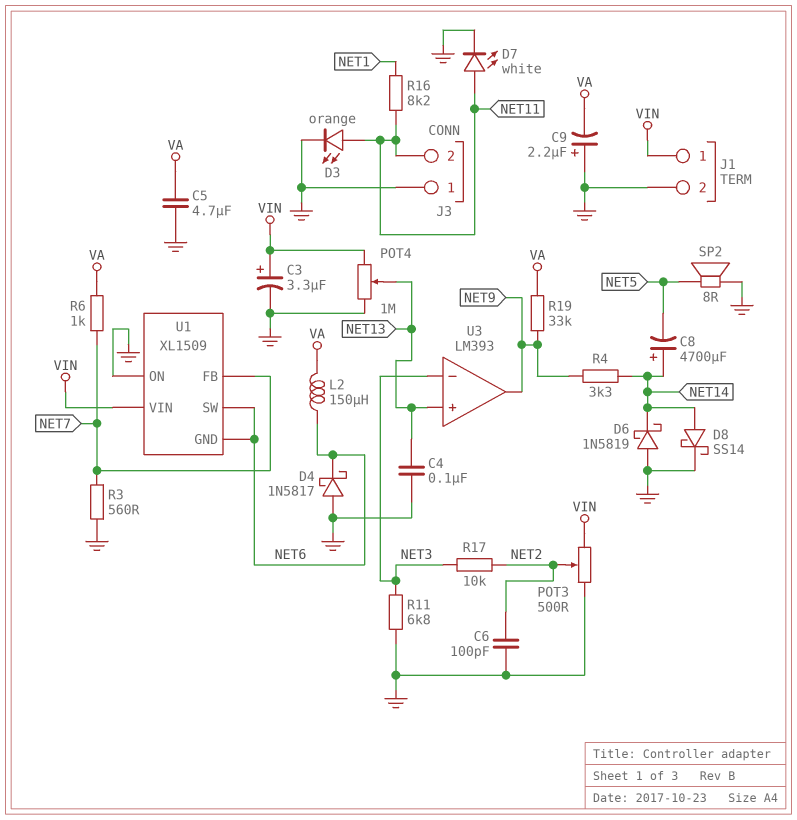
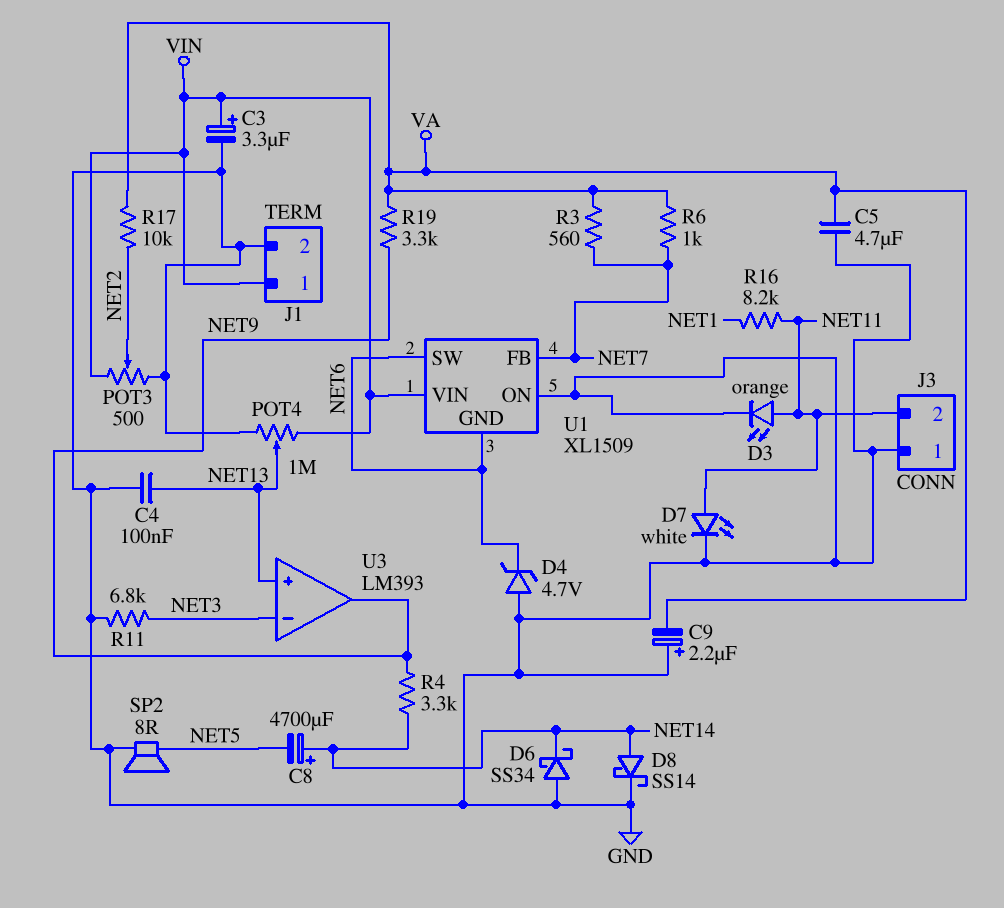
C6: 100pF (GND, NET2) -> none
D4: schottky 1N5817 (A GND, K NET6) -> zener 4.7V (A GND, K NET6)
D6: schottky 1N5819 (A GND, K NET14) -> schottky SS34 (A GND, K NET14)
L2: 150uH (NET6, VA) -> none
R3: 560 (GND, NET7) -> 560 (NET7, VA)
R17: 10k (NET2, NET3) -> 10k (NET2, VA)
R19: 33k (NET9, VA) -> 3.3k (NET9, VA)

